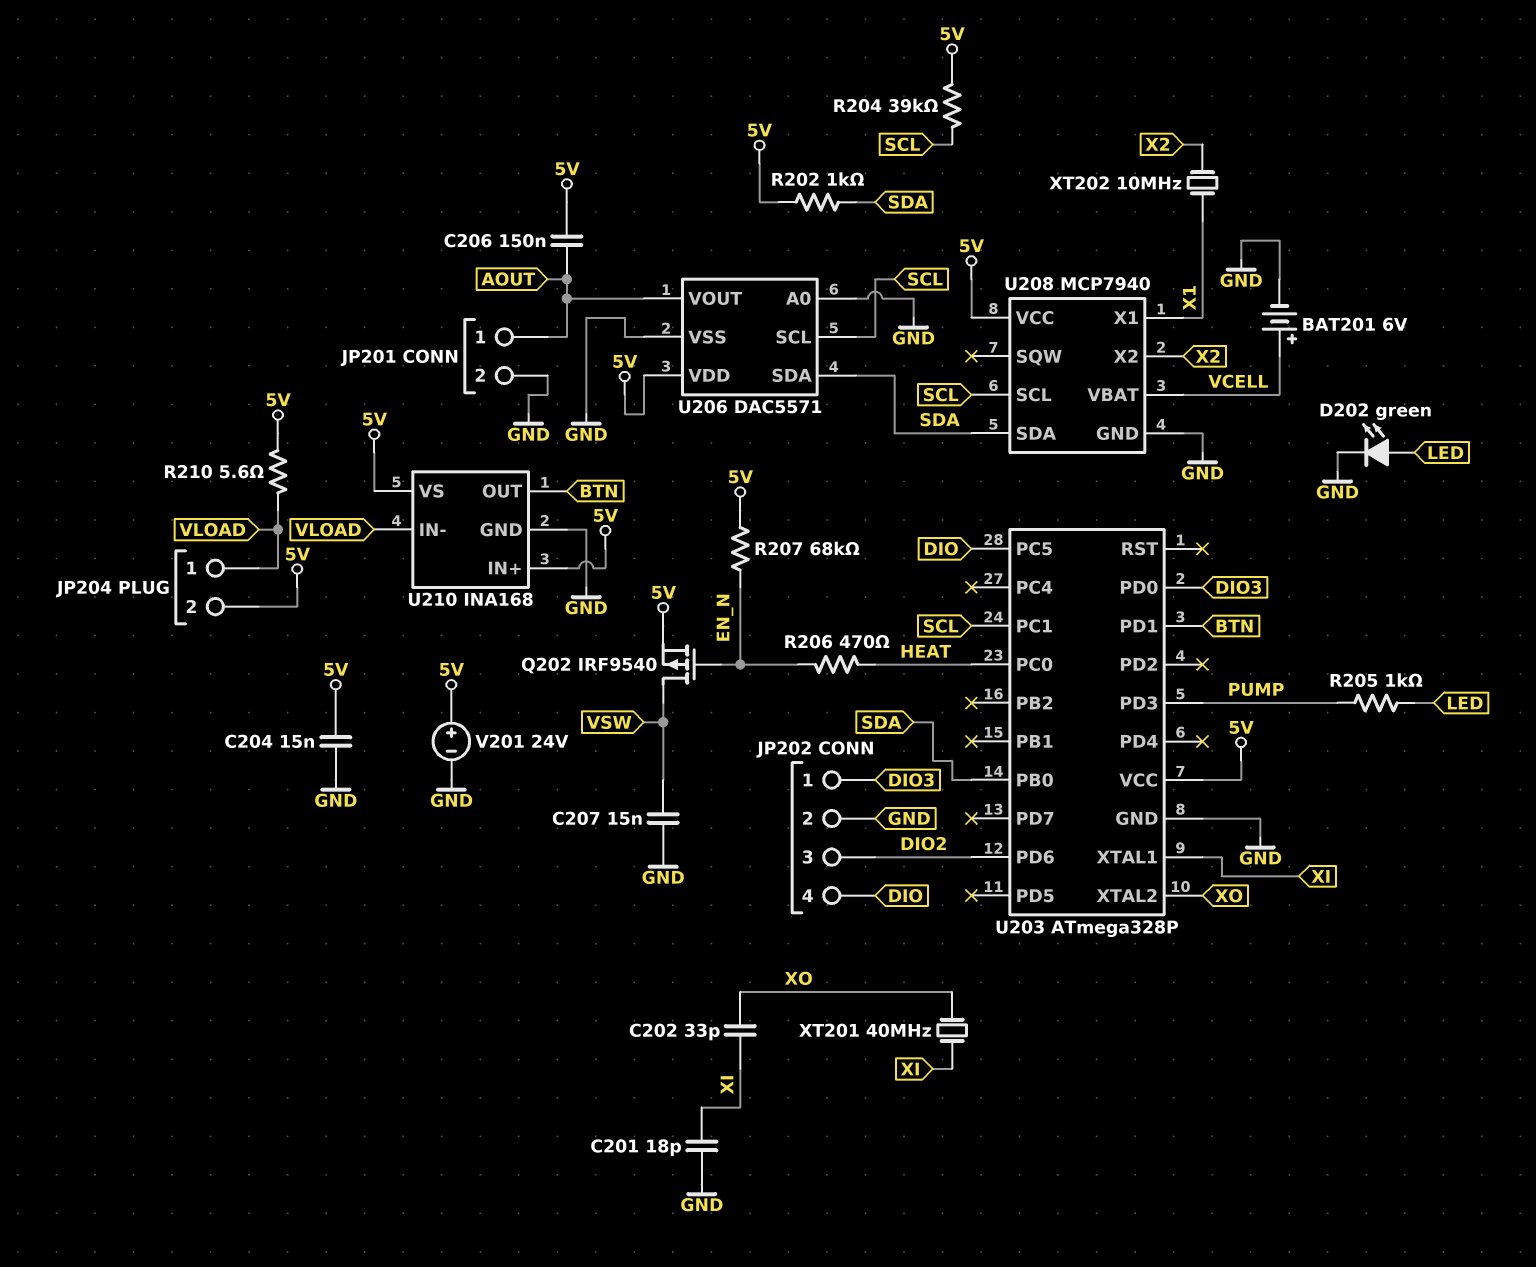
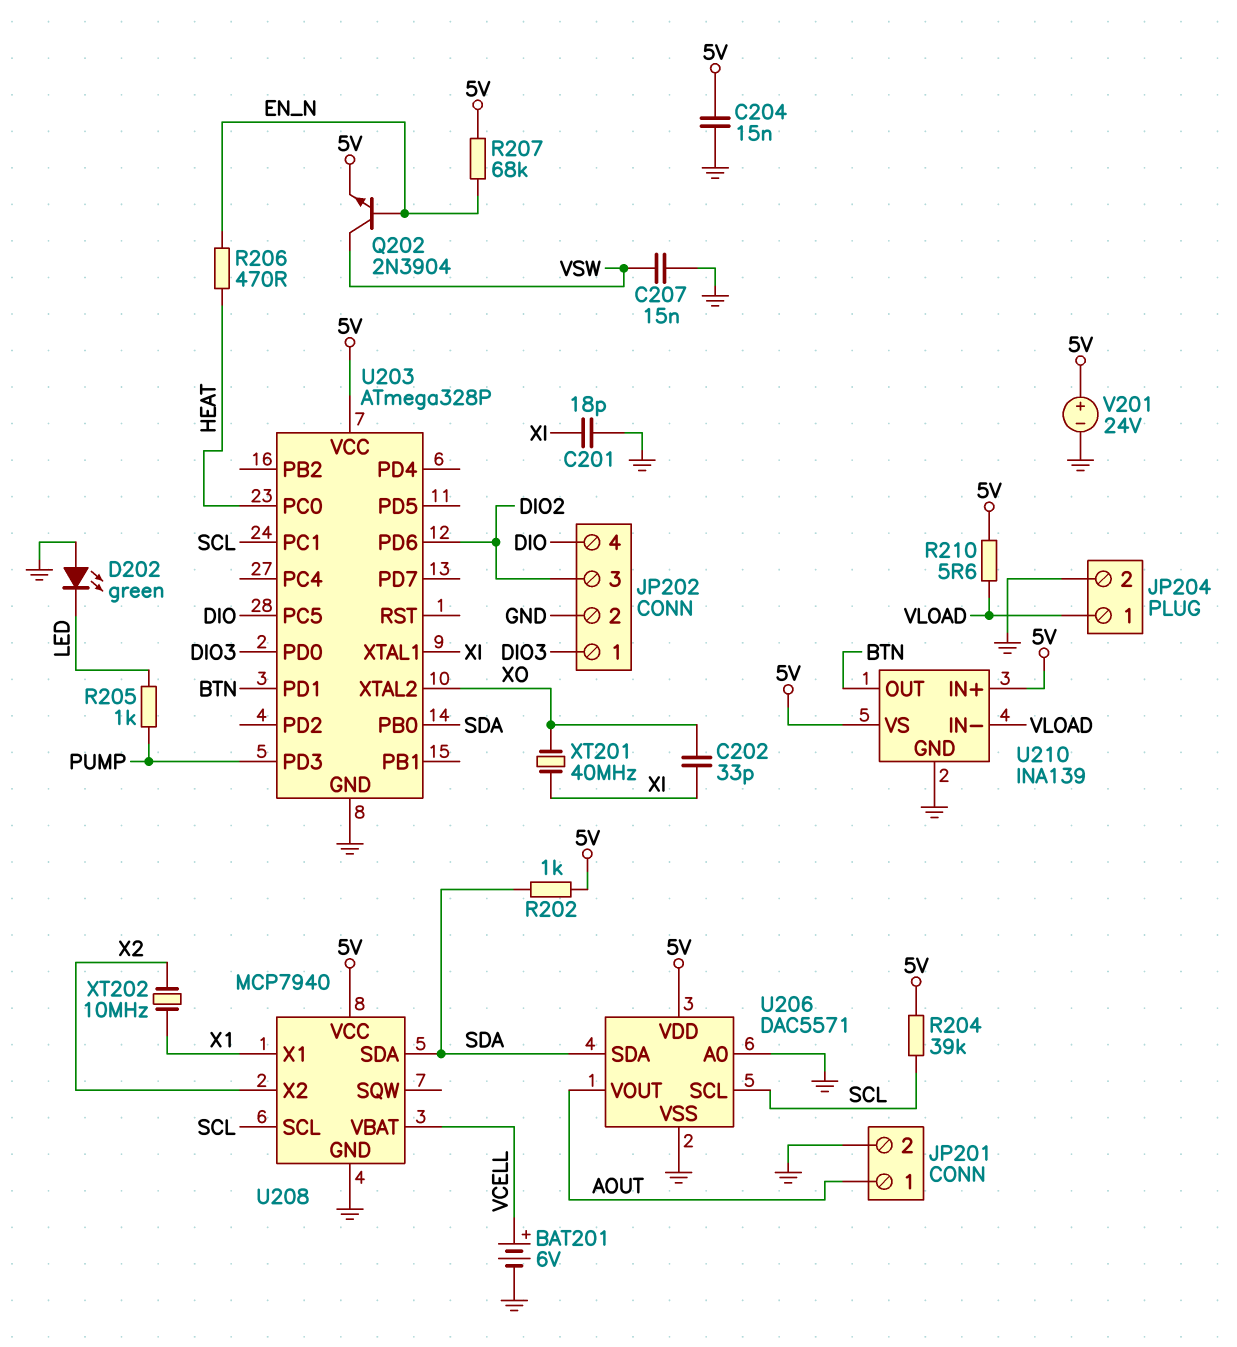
C206: 150nF (5V, AOUT) -> none
D202: LED green (A LED, K GND) -> LED green (A GND, K LED)
JP204 pin 2: 5V -> GND
Q202: PMOS IRF9540 (G EN_N, D VSW, S 5V) -> NPN 2N3904 (B EN_N, C VSW, E 5V)
U210: INA168 -> INA139

